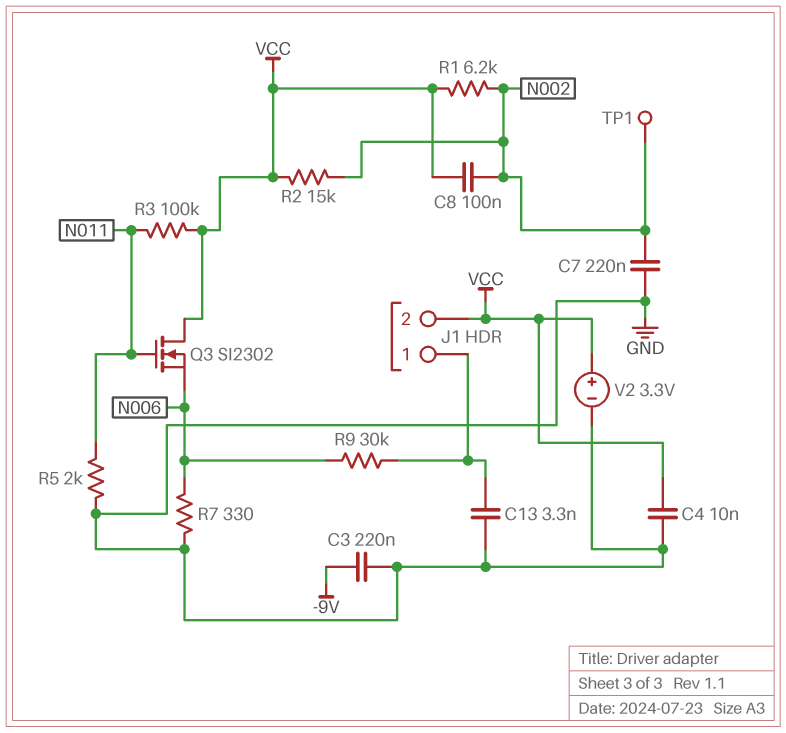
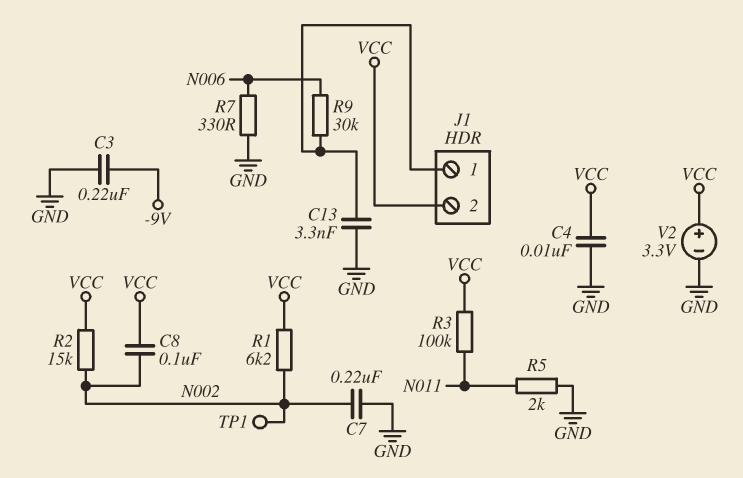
Q3: NMOS SI2302 (G N011, D VCC, S N006) -> none

